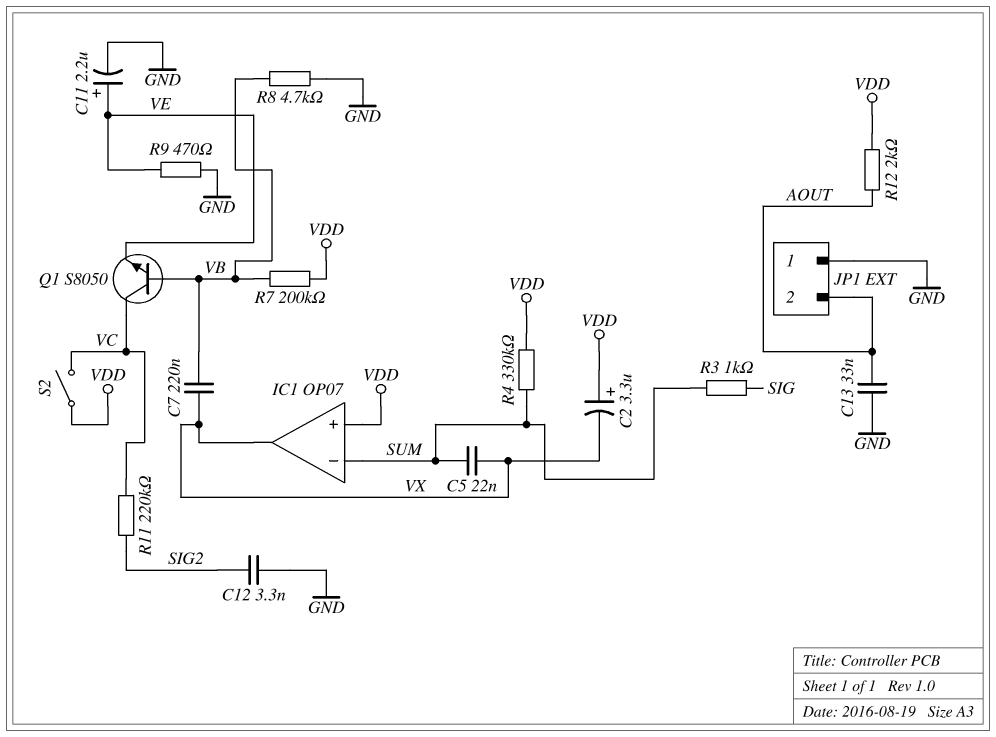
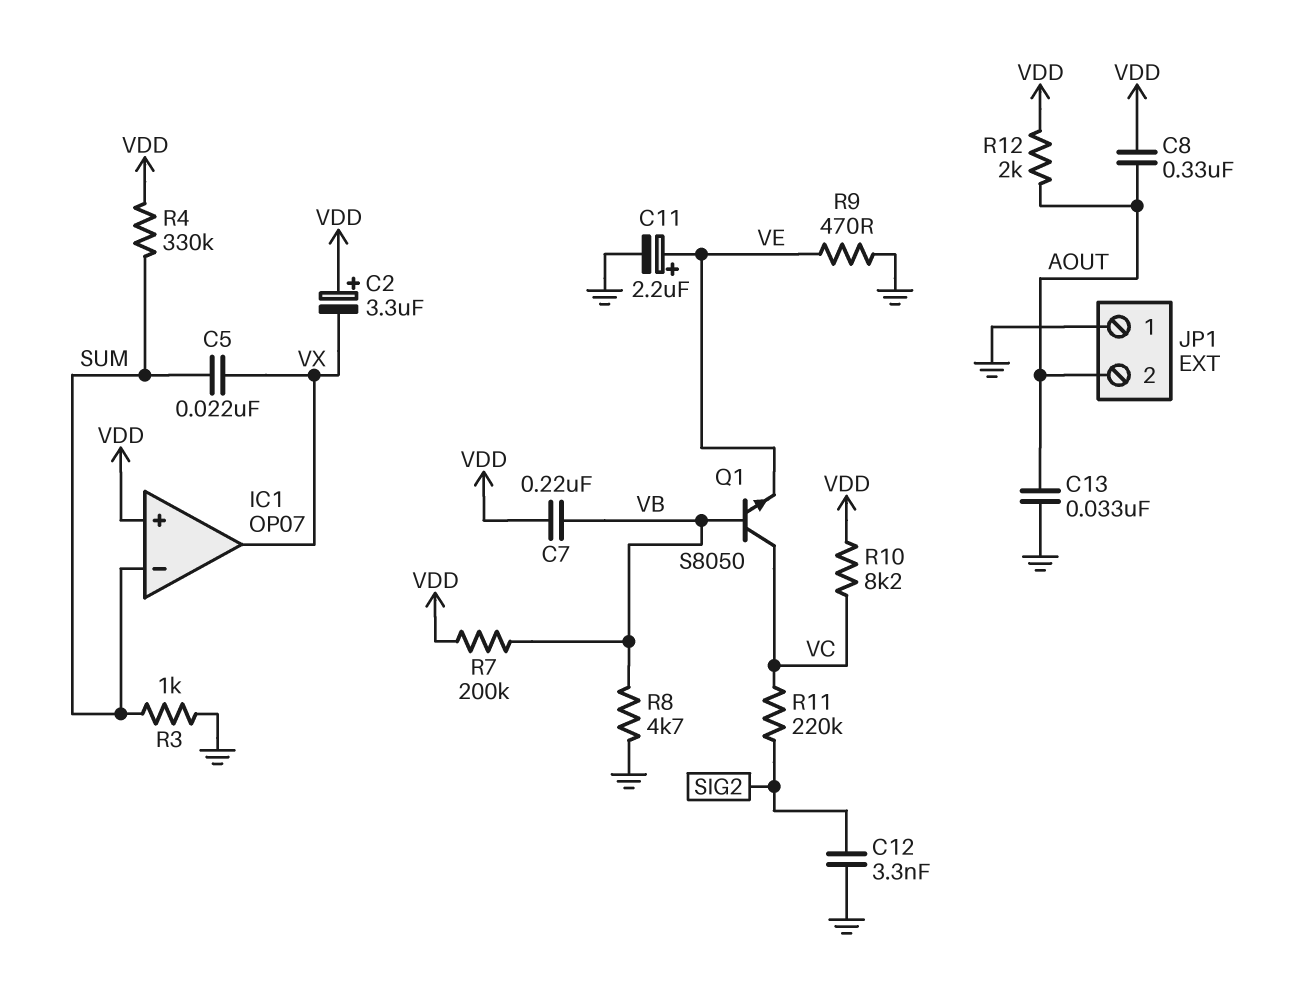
C7: 220nF (VB, VX) -> 220nF (VB, VDD)
C8: none -> 330nF (AOUT, VDD)
R3: 1k (SIG, SUM) -> 1k (GND, SUM)
R10: none -> 8.2k (VC, VDD)
S2: switch (VC, VDD) -> none

